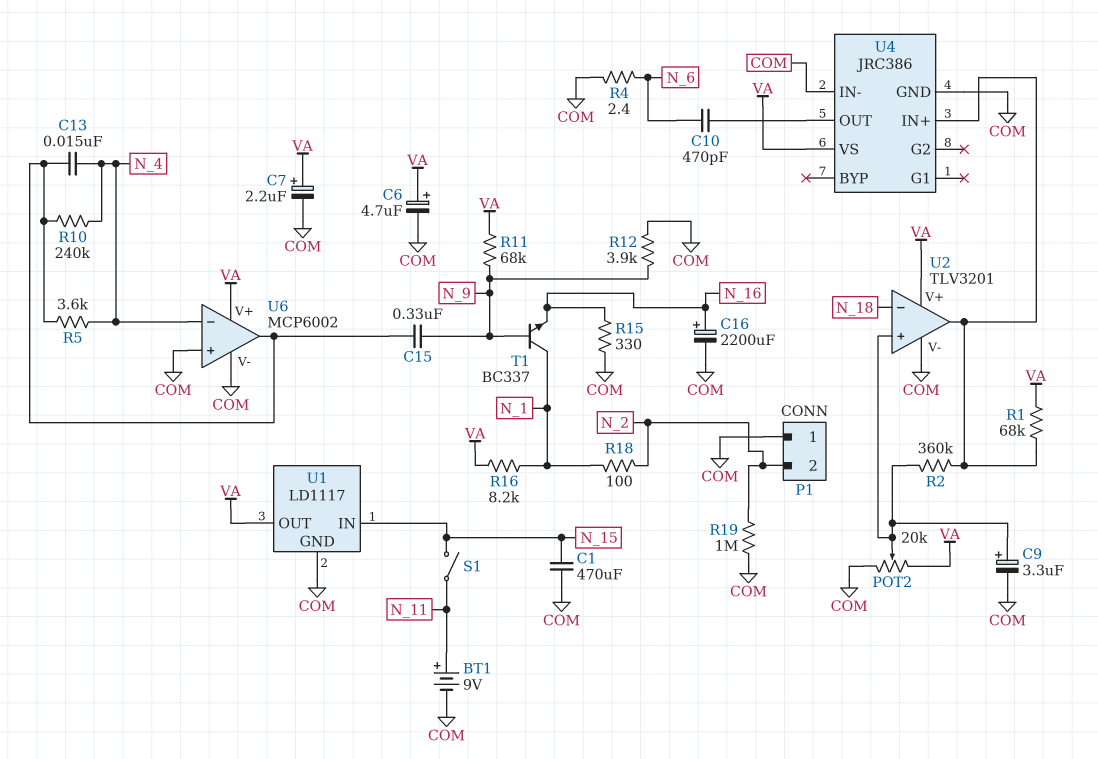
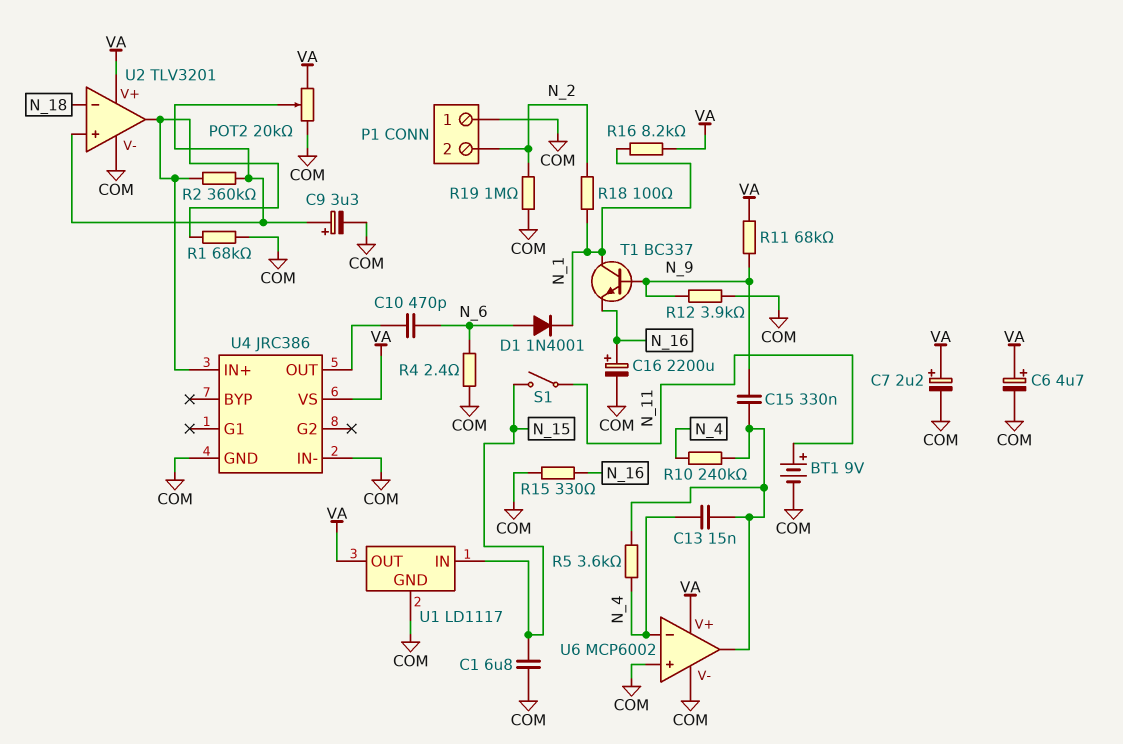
C1: 470uF (COM, N_15) -> 6.8uF (COM, N_15)
D1: none -> diode 1N4001 (A N_6, K N_1)
R1: 68k (U2/out, VA) -> 68k (COM, U2/out)

